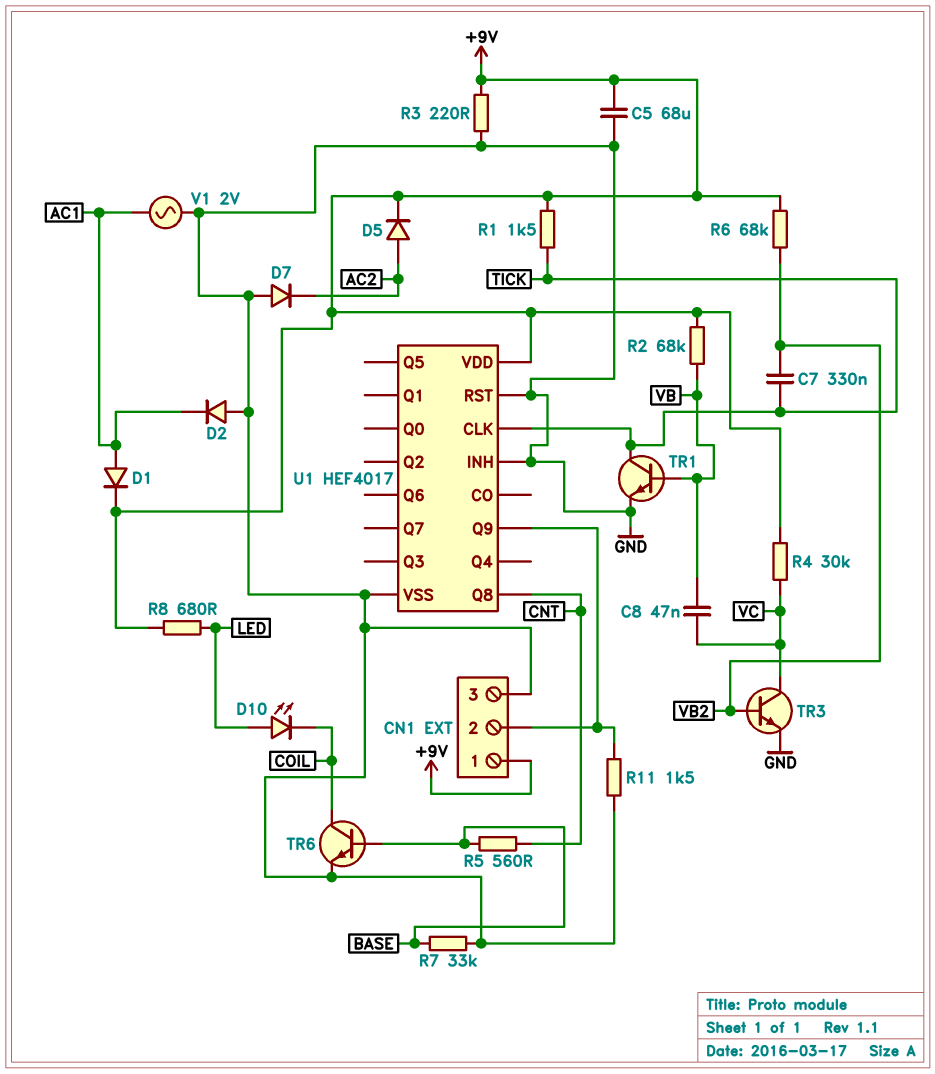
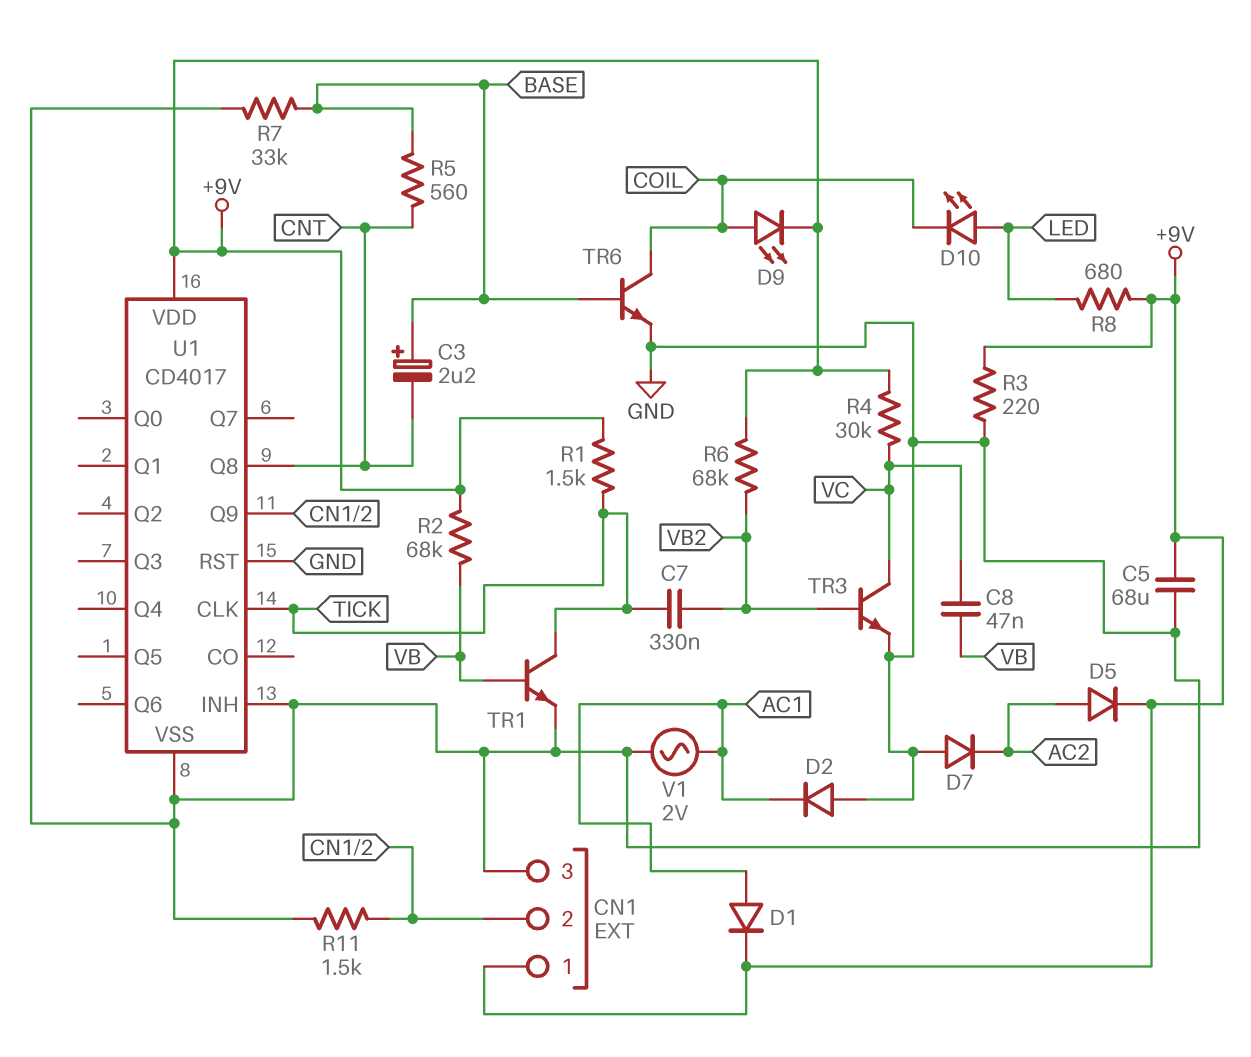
C3: none -> 2.2uF (plus BASE, minus CNT)
D9: none -> LED (A COIL, K +9V)
U1: HEF4017 -> CD4017

